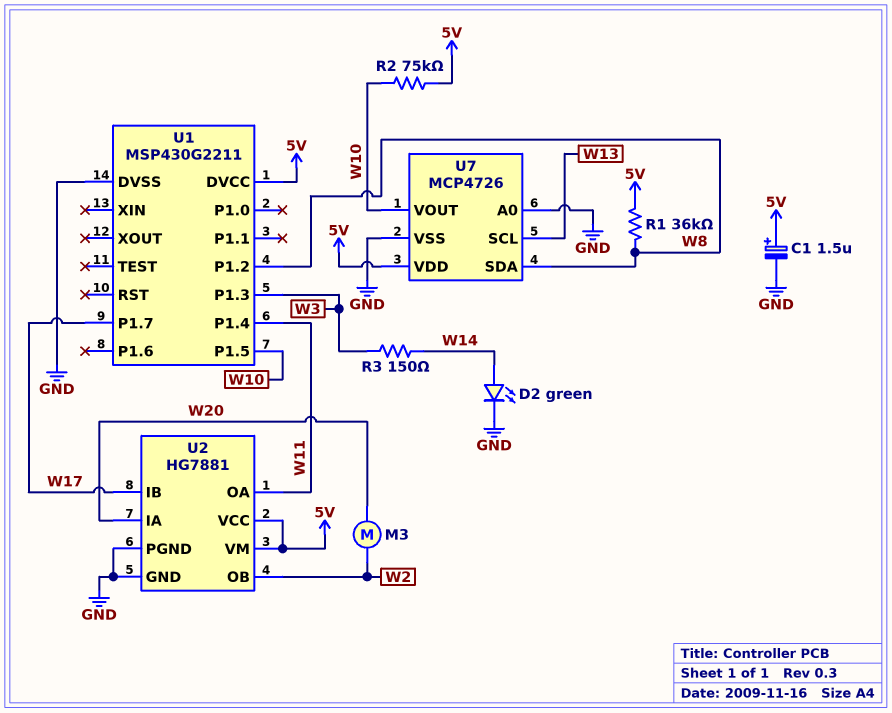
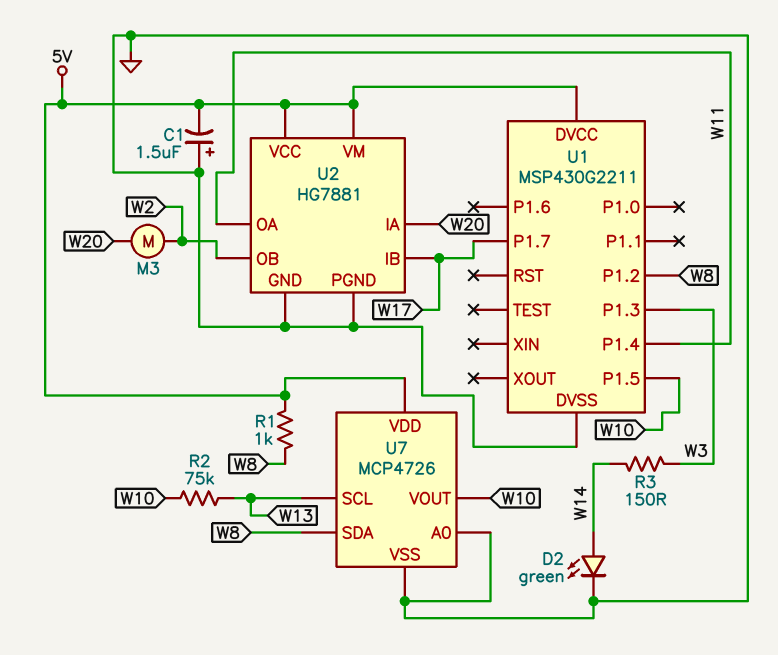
C1: 1.5uF (plus 5V, minus GND) -> 1.5uF (plus GND, minus 5V)
R1: 36k (5V, W8) -> 1k (5V, W8)
R2: 75k (5V, W10) -> 75k (W10, W13)

